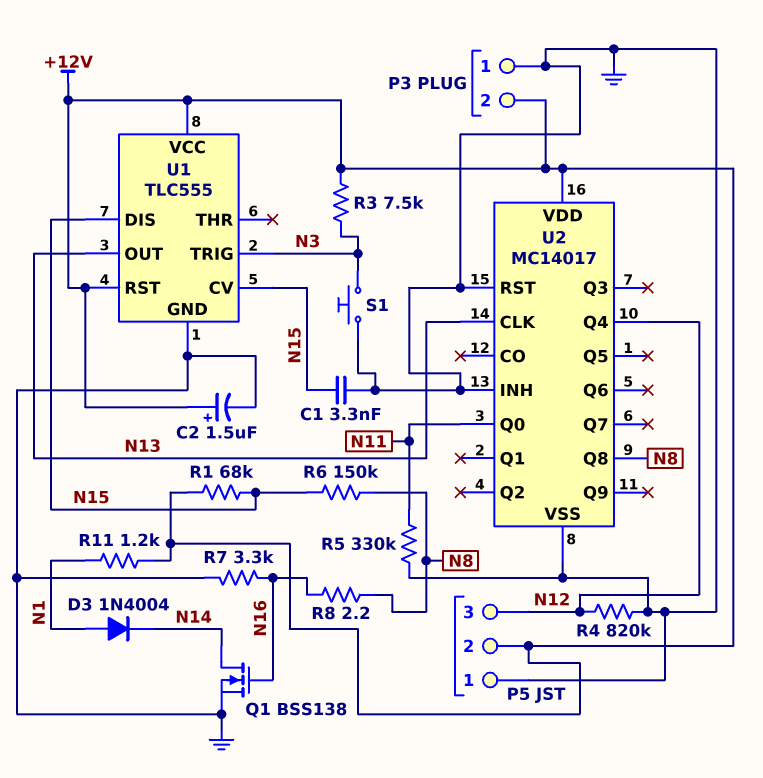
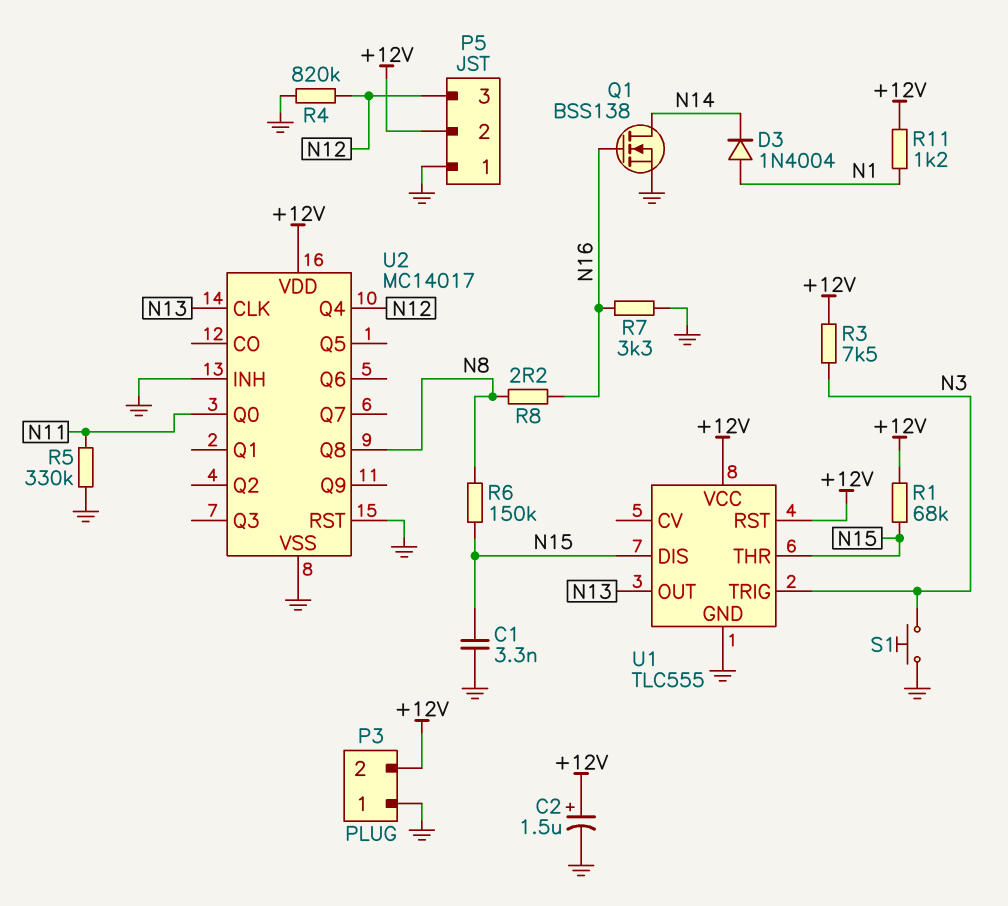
U1 pin CV: N15 -> none
U1 pin THR: none -> N15

